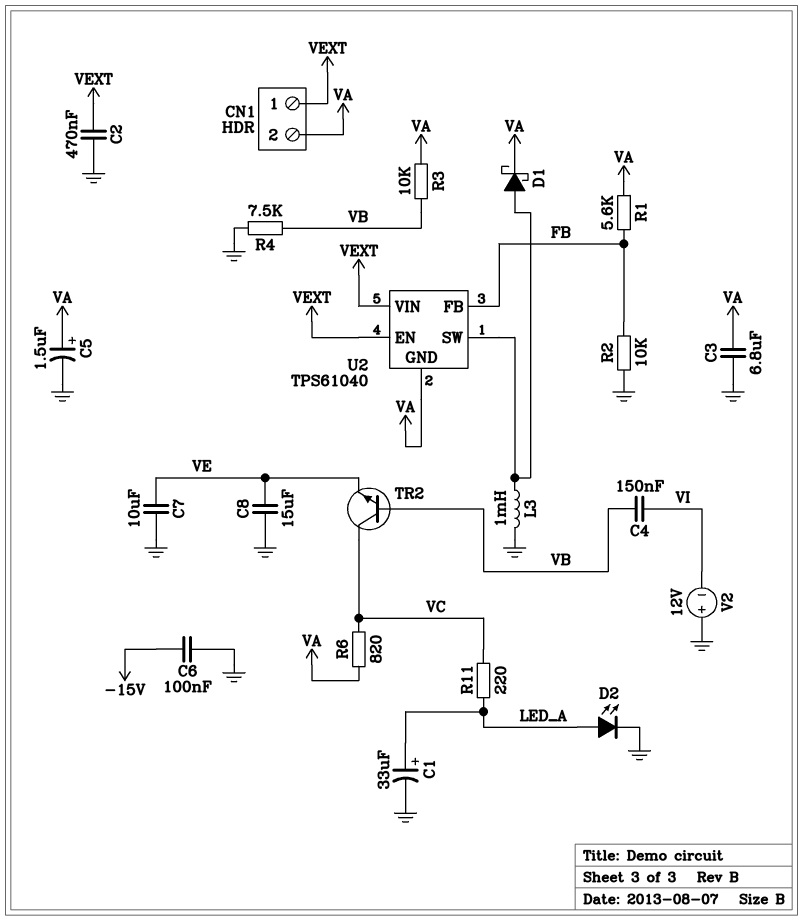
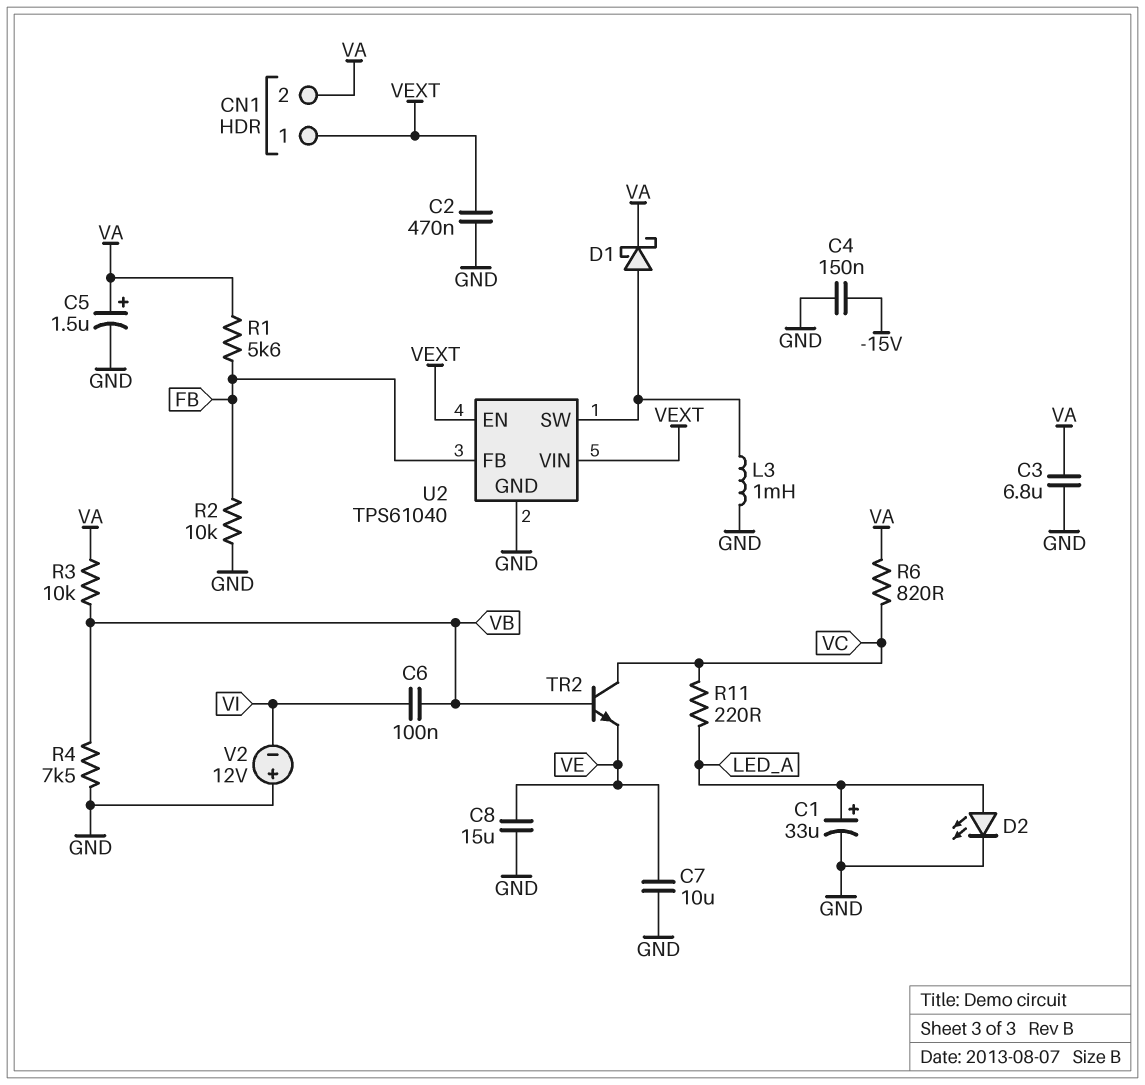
C4: 150nF (VB, VI) -> 150nF (-15V, GND)
C6: 100nF (-15V, GND) -> 100nF (VB, VI)
U2 pin GND: VA -> GND

